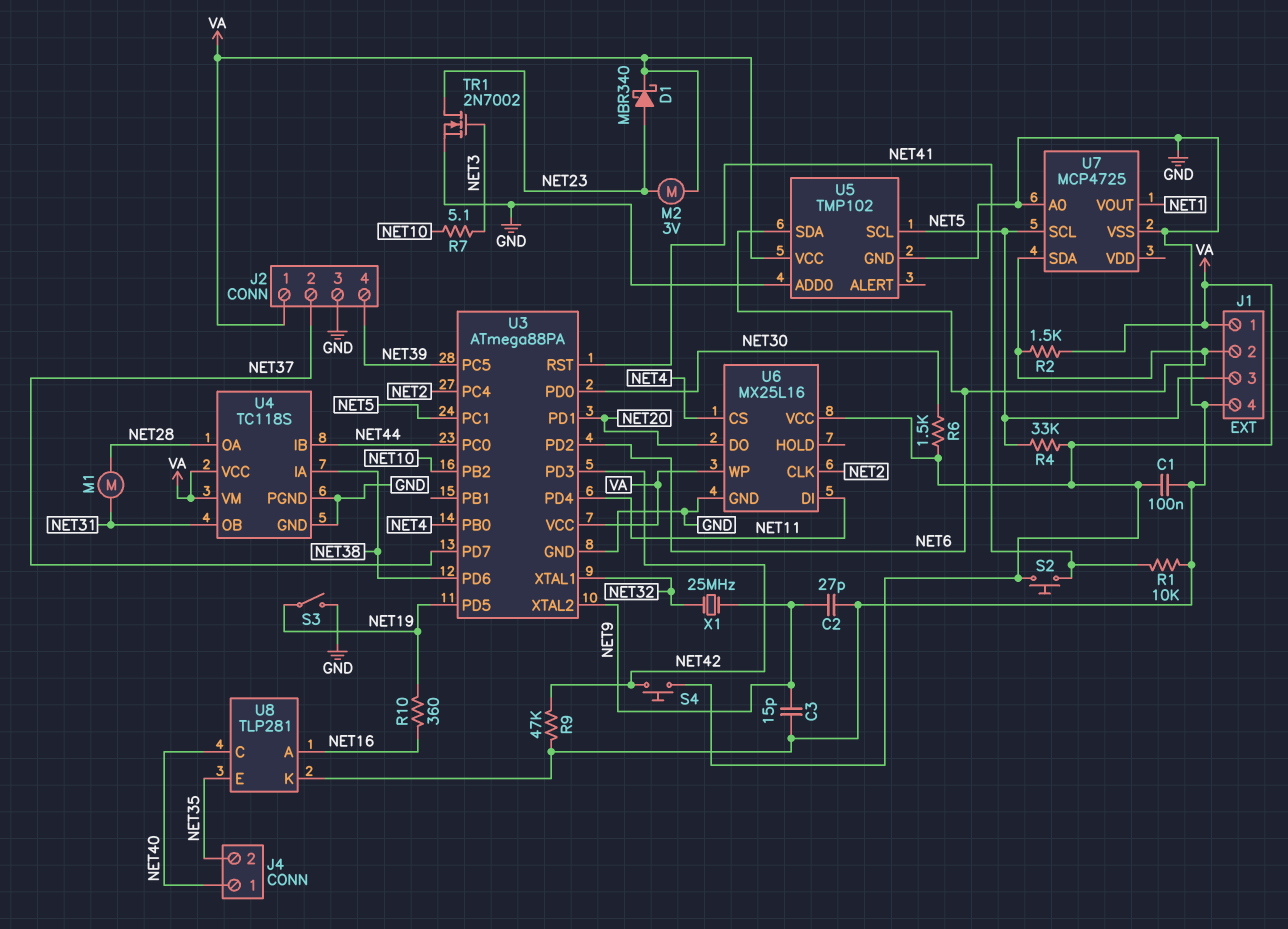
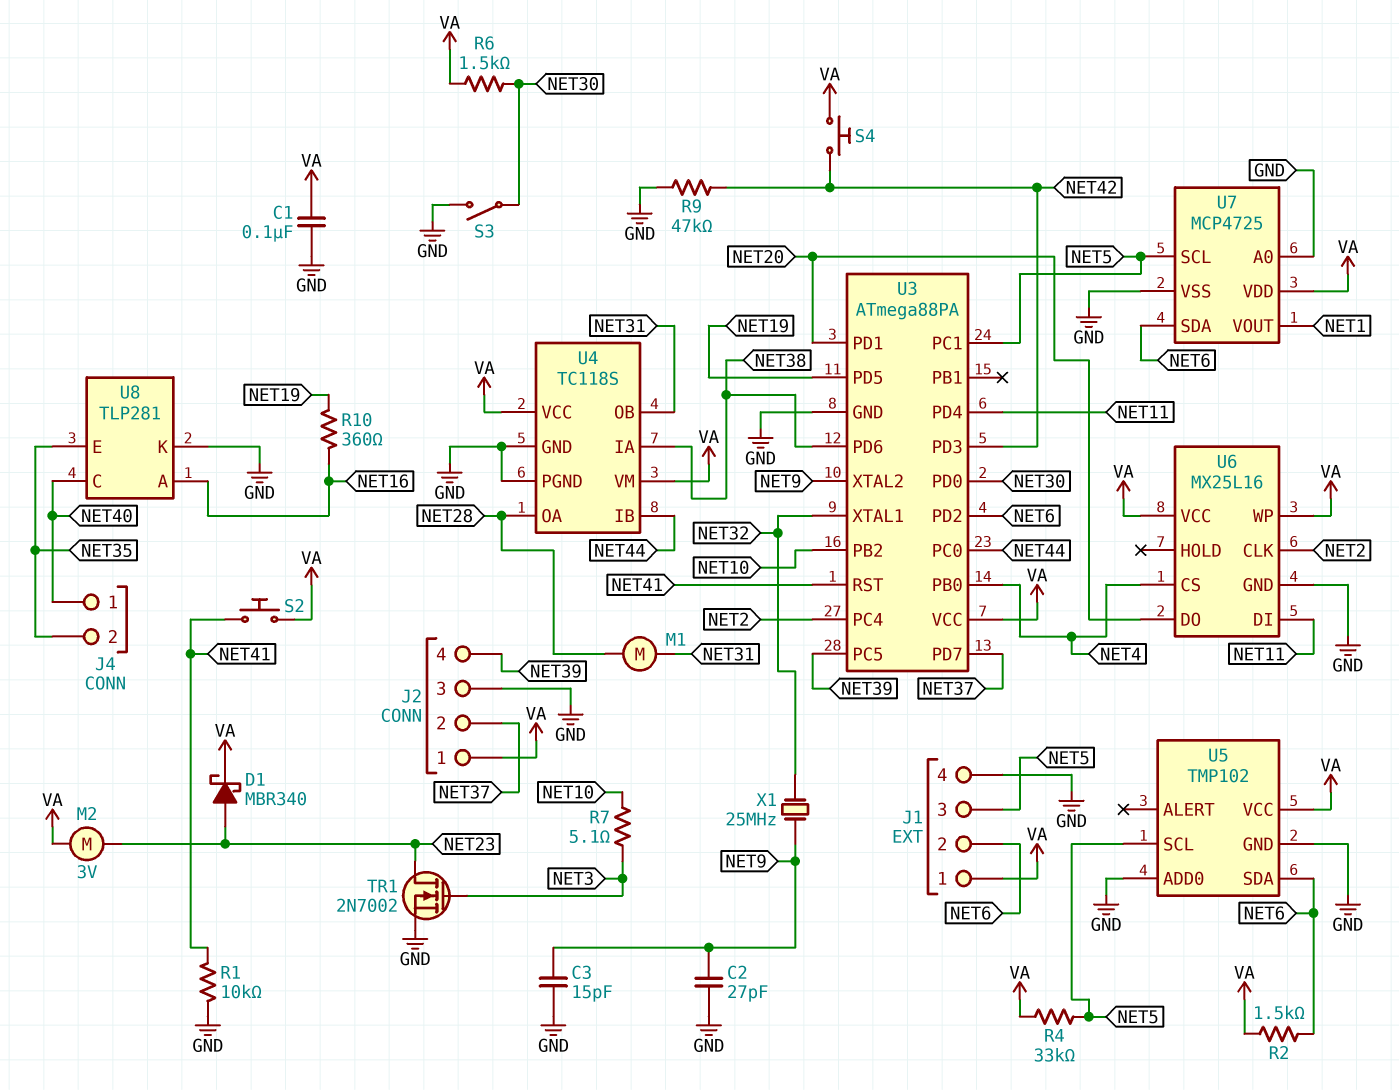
S3: switch (GND, NET19) -> switch (GND, NET30)
U7 pin VDD: none -> VA

